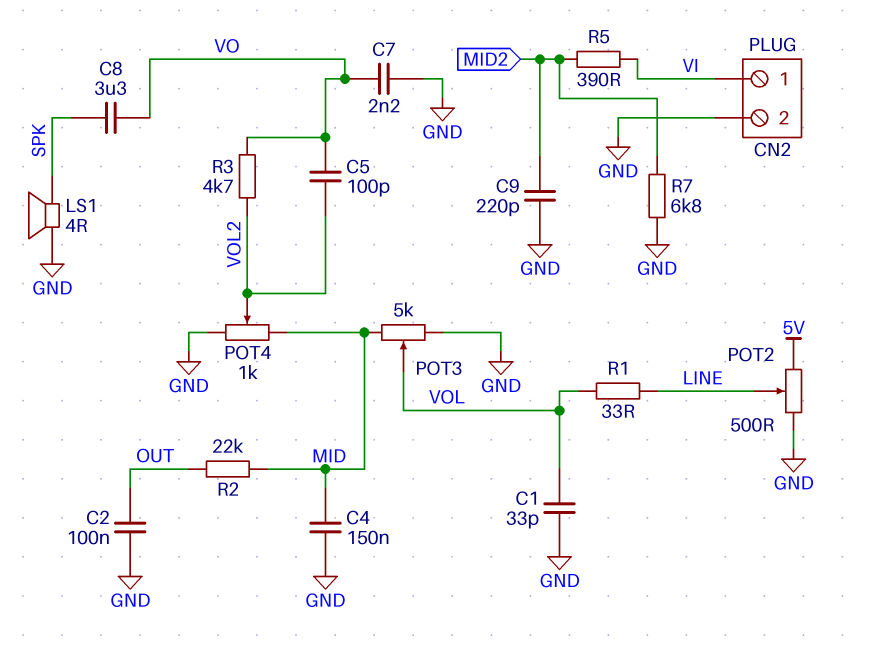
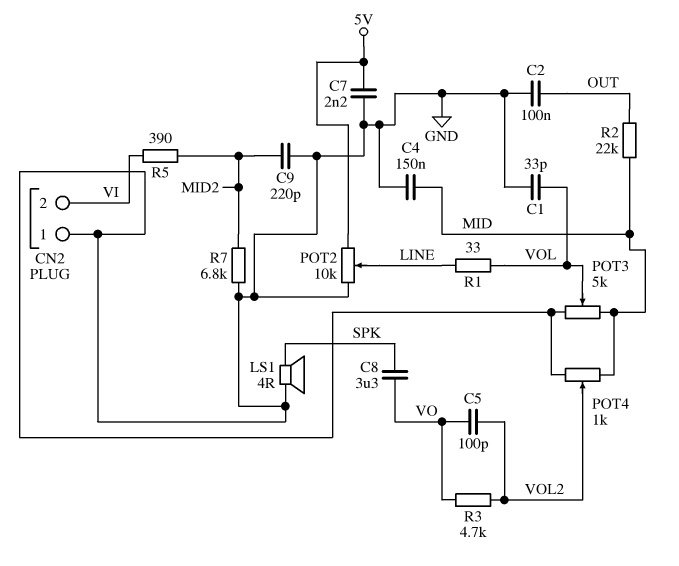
C7: 2.2nF (GND, VO) -> 2.2nF (5V, GND)
CN2 pin 1: VI -> GND
CN2 pin 2: GND -> VI
POT2: 500 (5V, GND, wiper LINE) -> 10k (5V, GND, wiper LINE)

